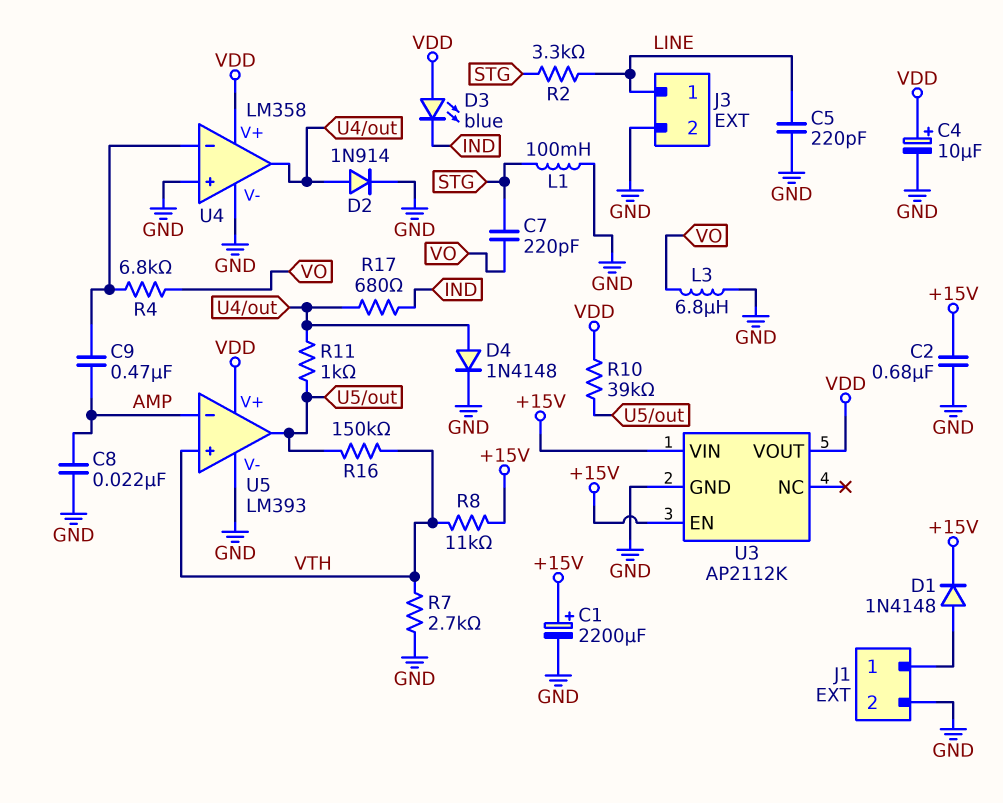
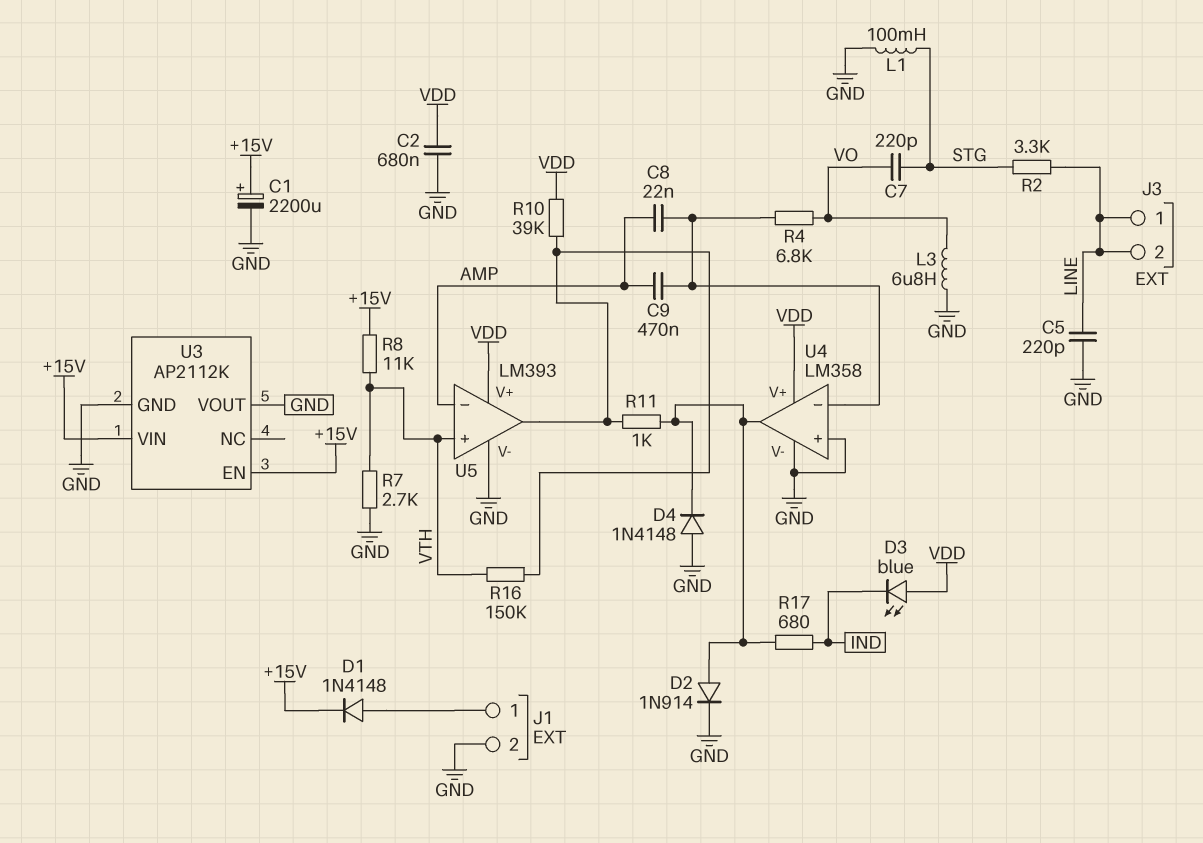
C2: 680nF (+15V, GND) -> 680nF (GND, VDD)
C4: 10uF (plus VDD, minus GND) -> none
C8: 22nF (AMP, GND) -> 22nF (AMP, U4/in-)
D4: diode 1N4148 (A U4/out, K GND) -> diode 1N4148 (A GND, K U4/out)
J3 pin 2: GND -> LINE
U3 pin VOUT: VDD -> GND

